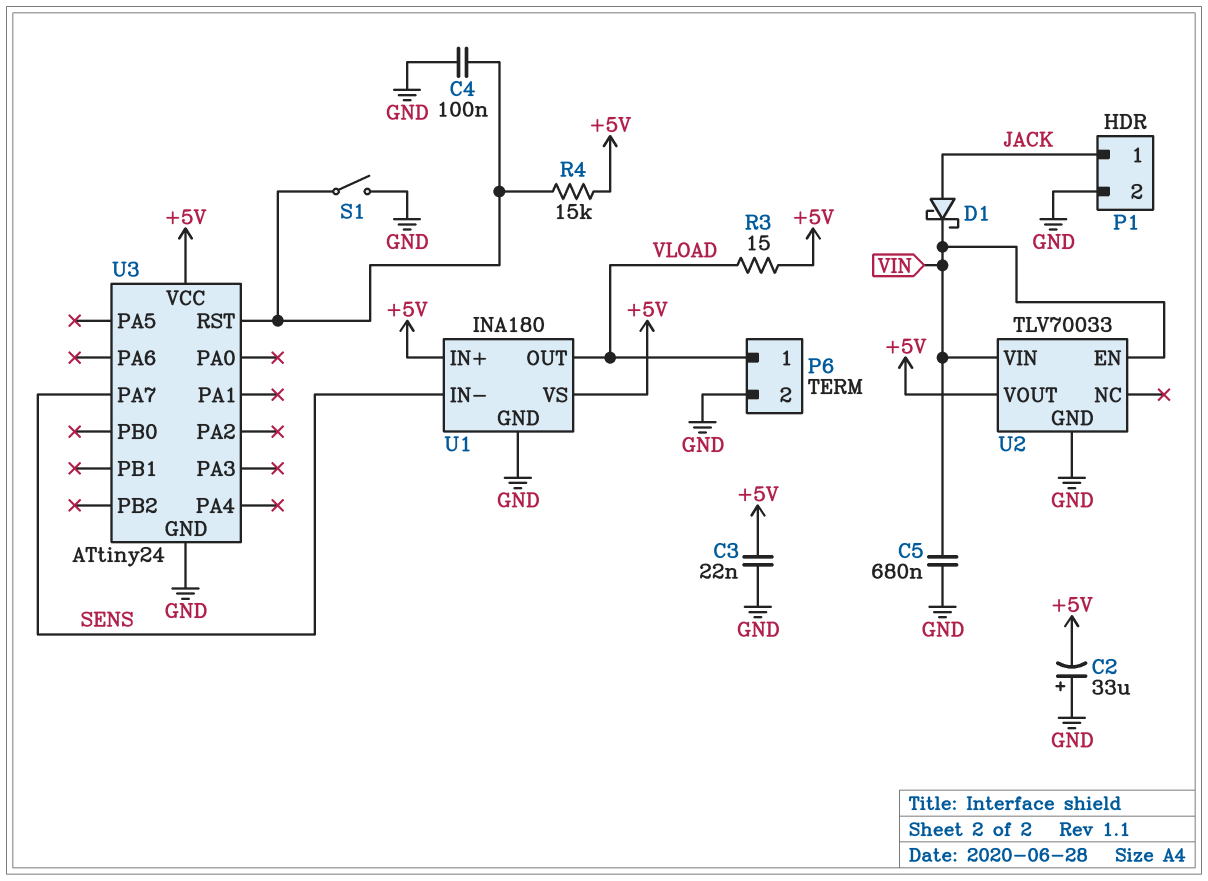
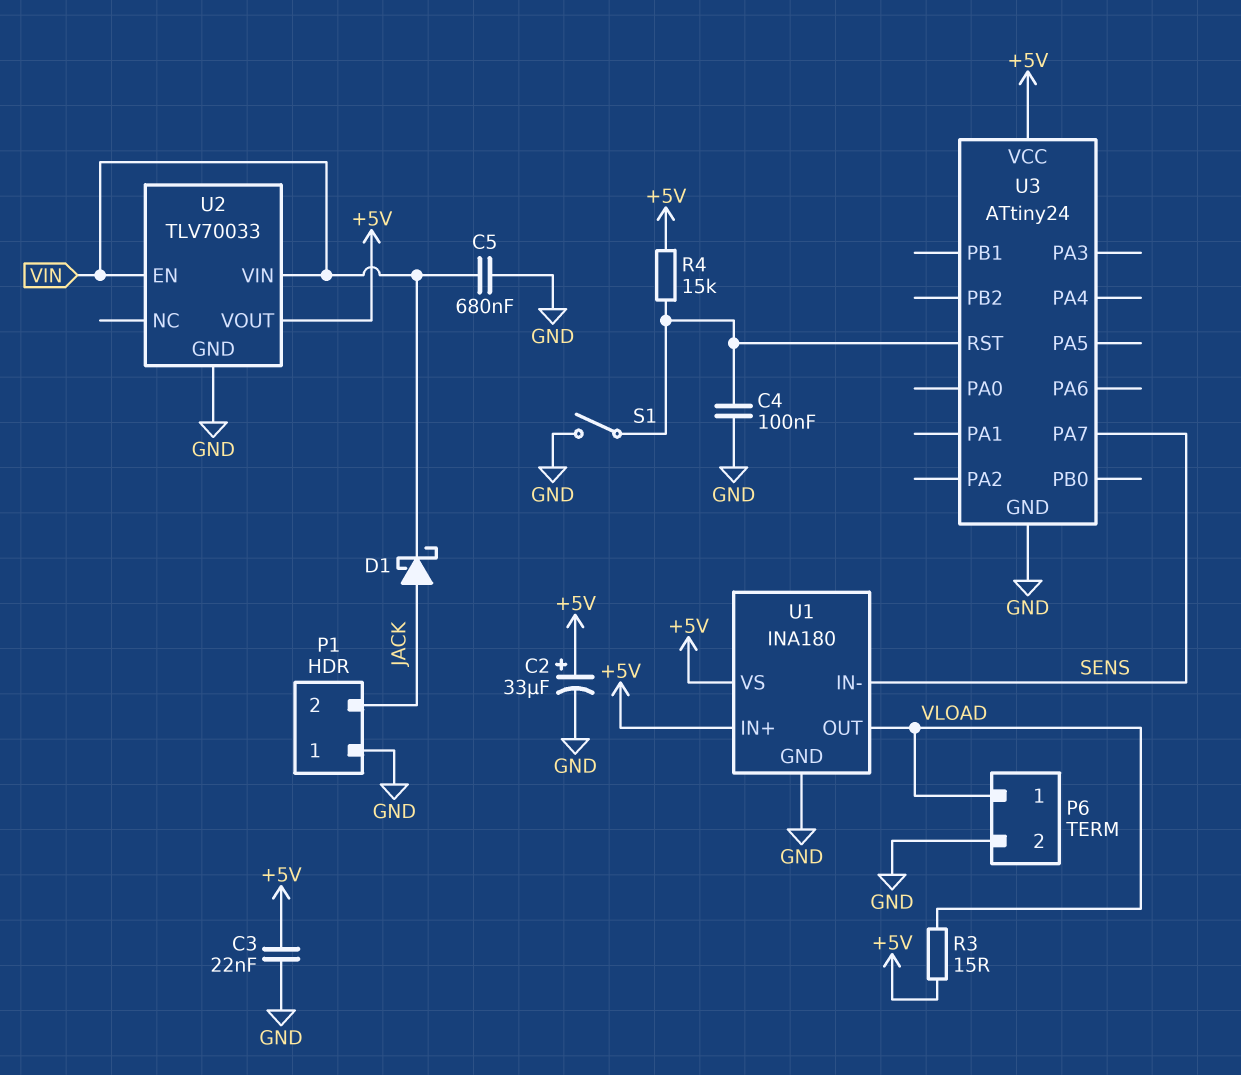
C2: 33uF (plus GND, minus +5V) -> 33uF (plus +5V, minus GND)
P1 pin 1: JACK -> GND
P1 pin 2: GND -> JACK

